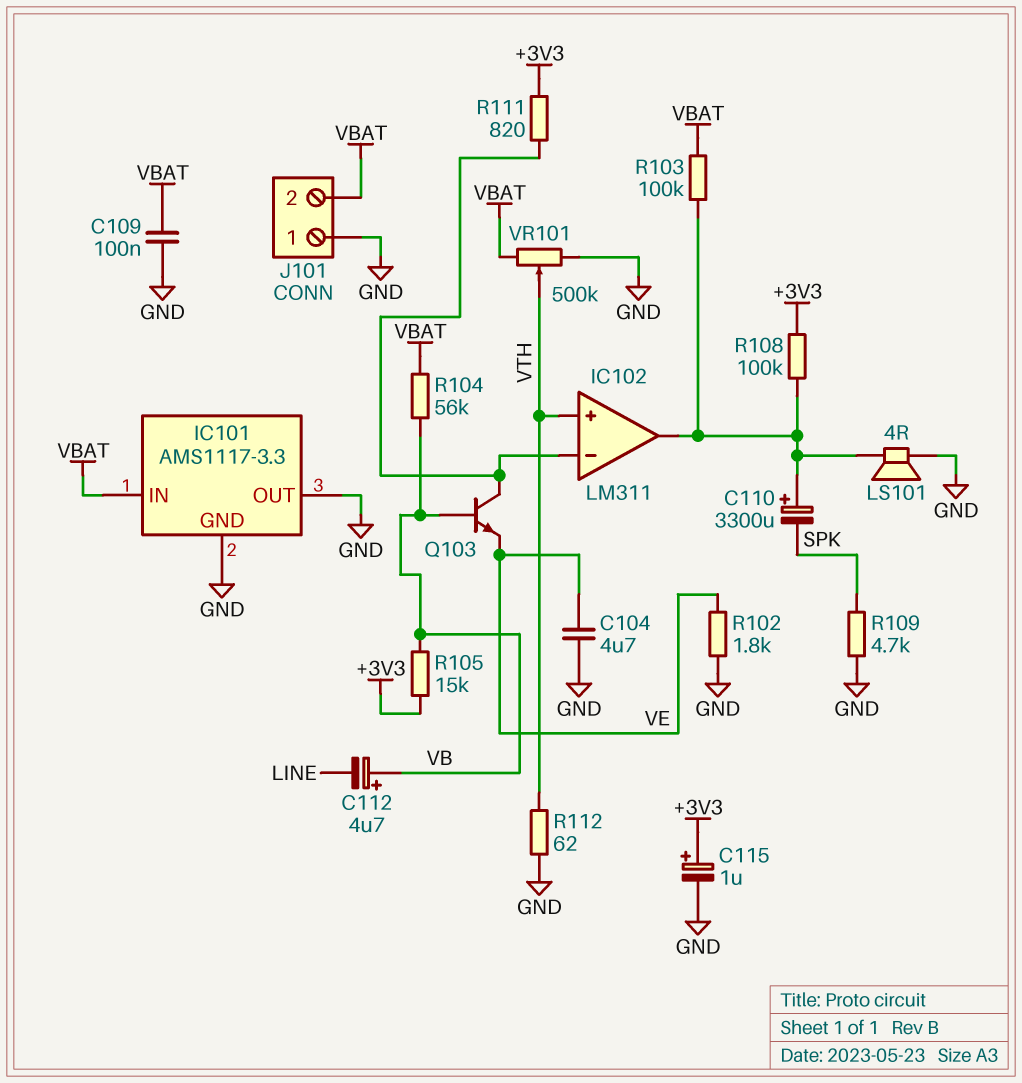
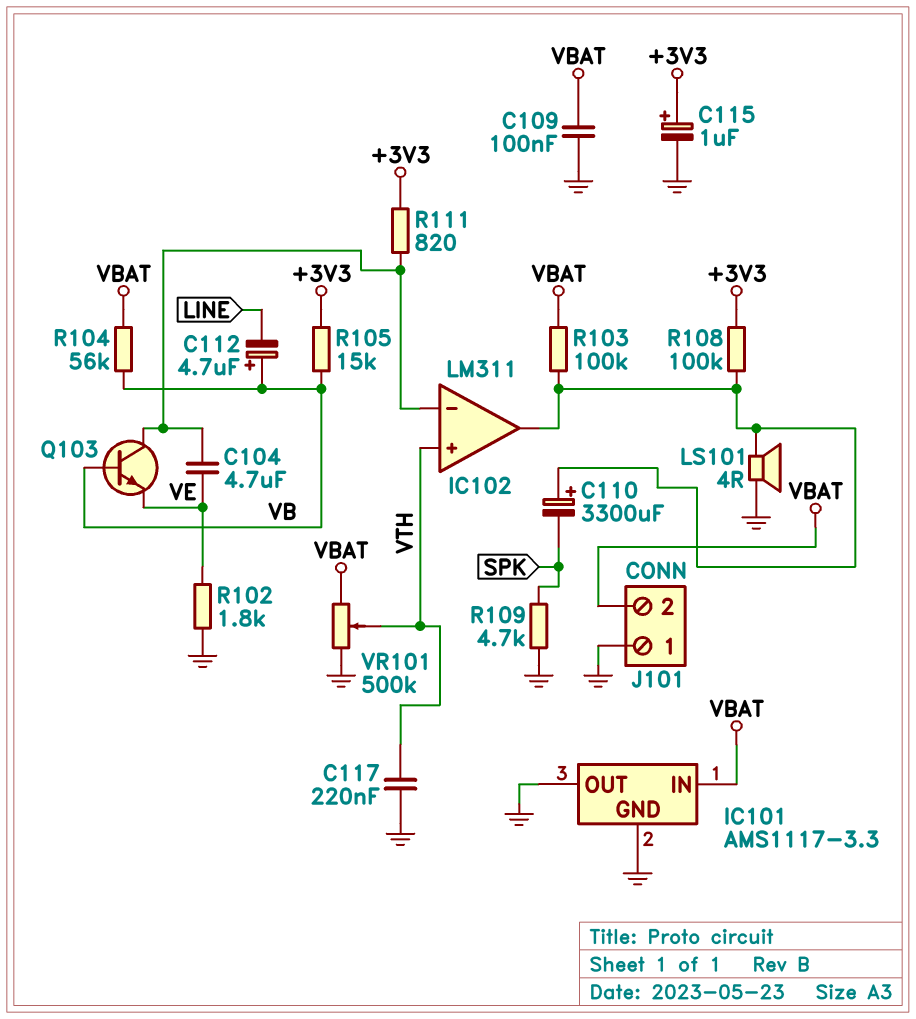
C104: 4.7uF (GND, VE) -> 4.7uF (IC102/in-, VE)
C117: none -> 220nF (GND, VTH)
R112: 62 (GND, VTH) -> none

